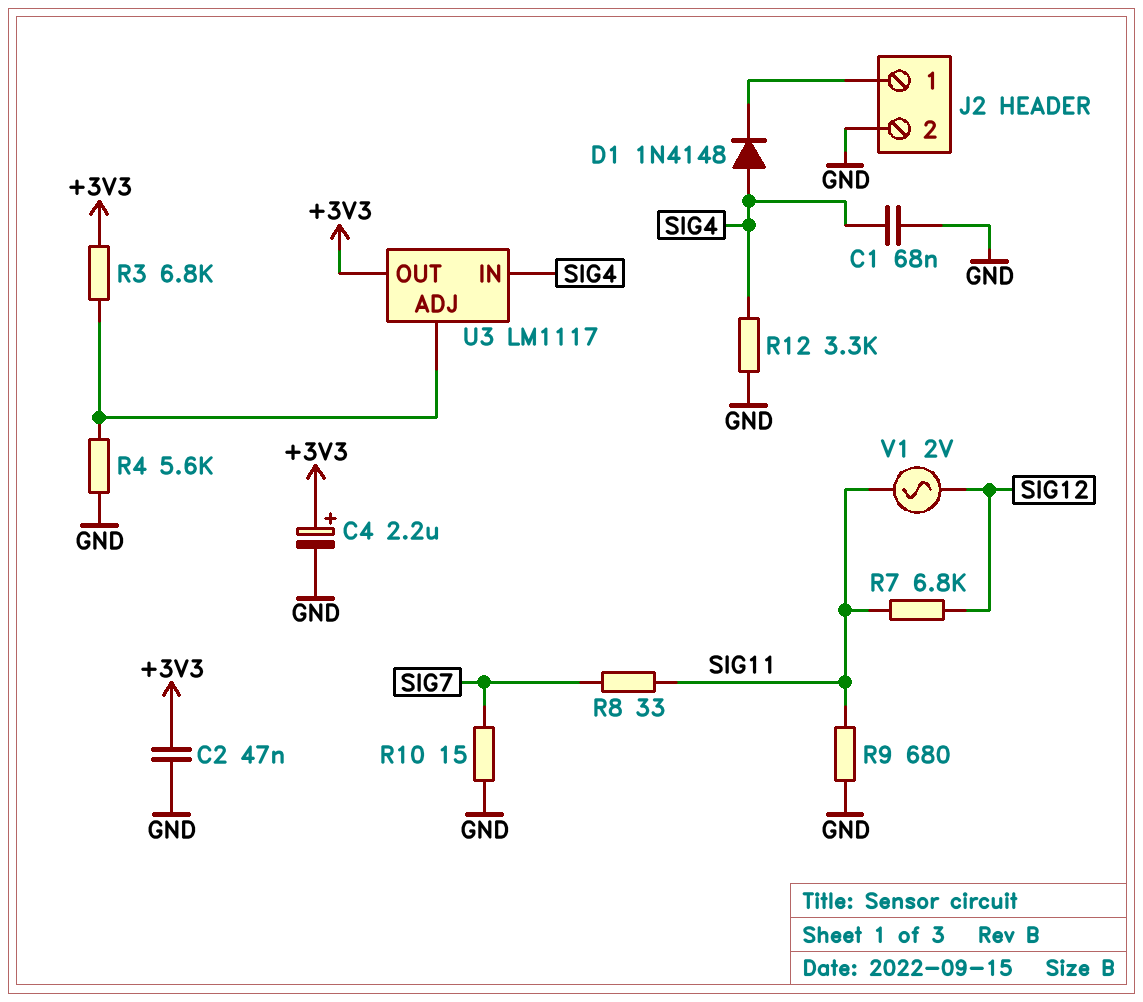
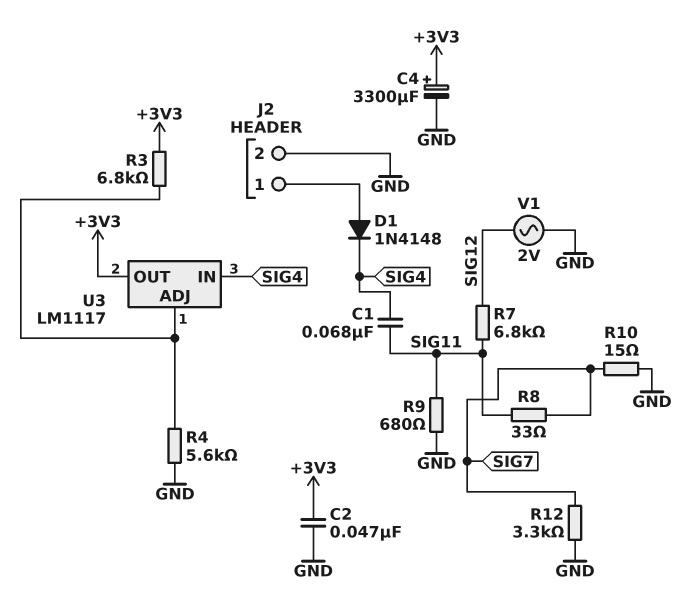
C1: 68nF (GND, SIG4) -> 68nF (SIG4, SIG11)
C4: 2.2uF (plus +3V3, minus GND) -> 3300uF (plus +3V3, minus GND)
D1: diode 1N4148 (A SIG4, K J2/1) -> diode 1N4148 (A J2/1, K SIG4)
R12: 3.3k (GND, SIG4) -> 3.3k (GND, SIG7)
V1: AC 2V (SIG11, SIG12) -> AC 2V (GND, SIG12)

